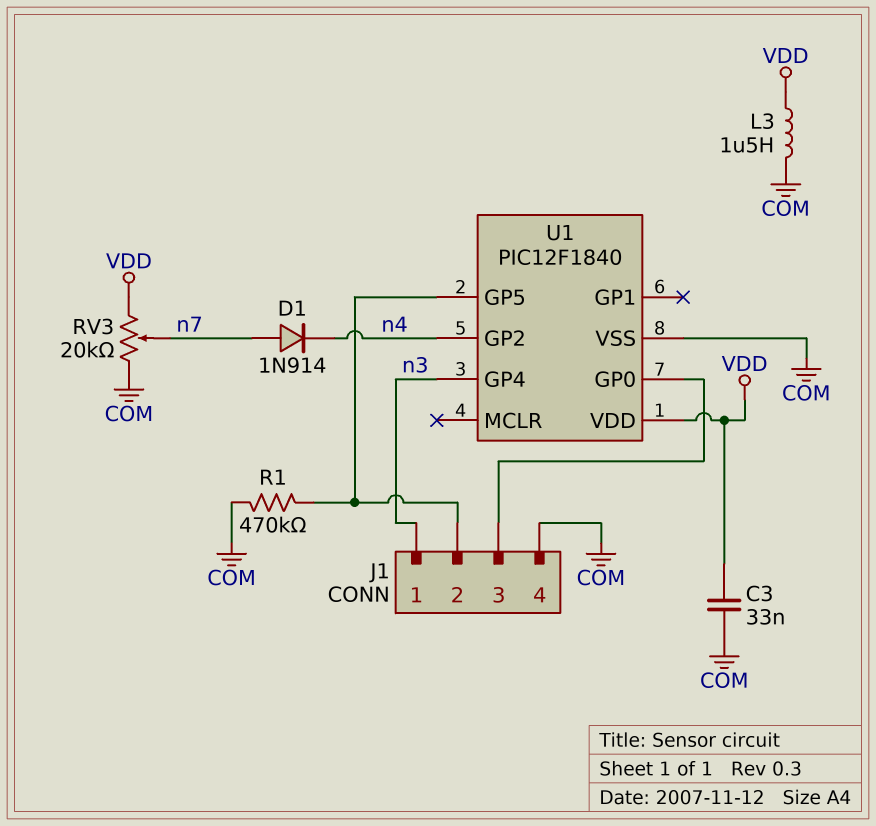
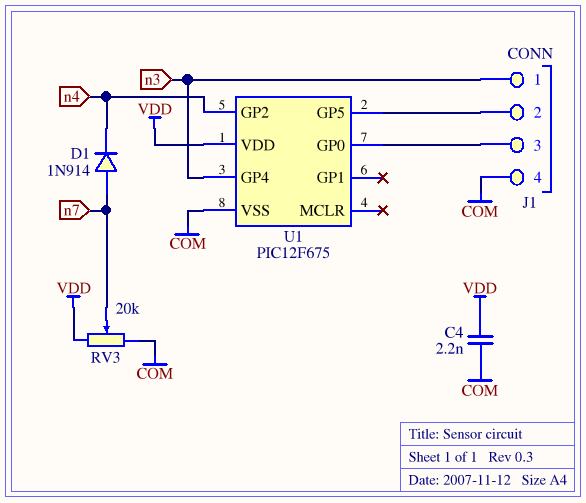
C3: 33nF (COM, VDD) -> none
C4: none -> 2.2nF (COM, VDD)
L3: 1.5uH (COM, VDD) -> none
R1: 470k (COM, J1/2) -> none
U1: PIC12F1840 -> PIC12F675

